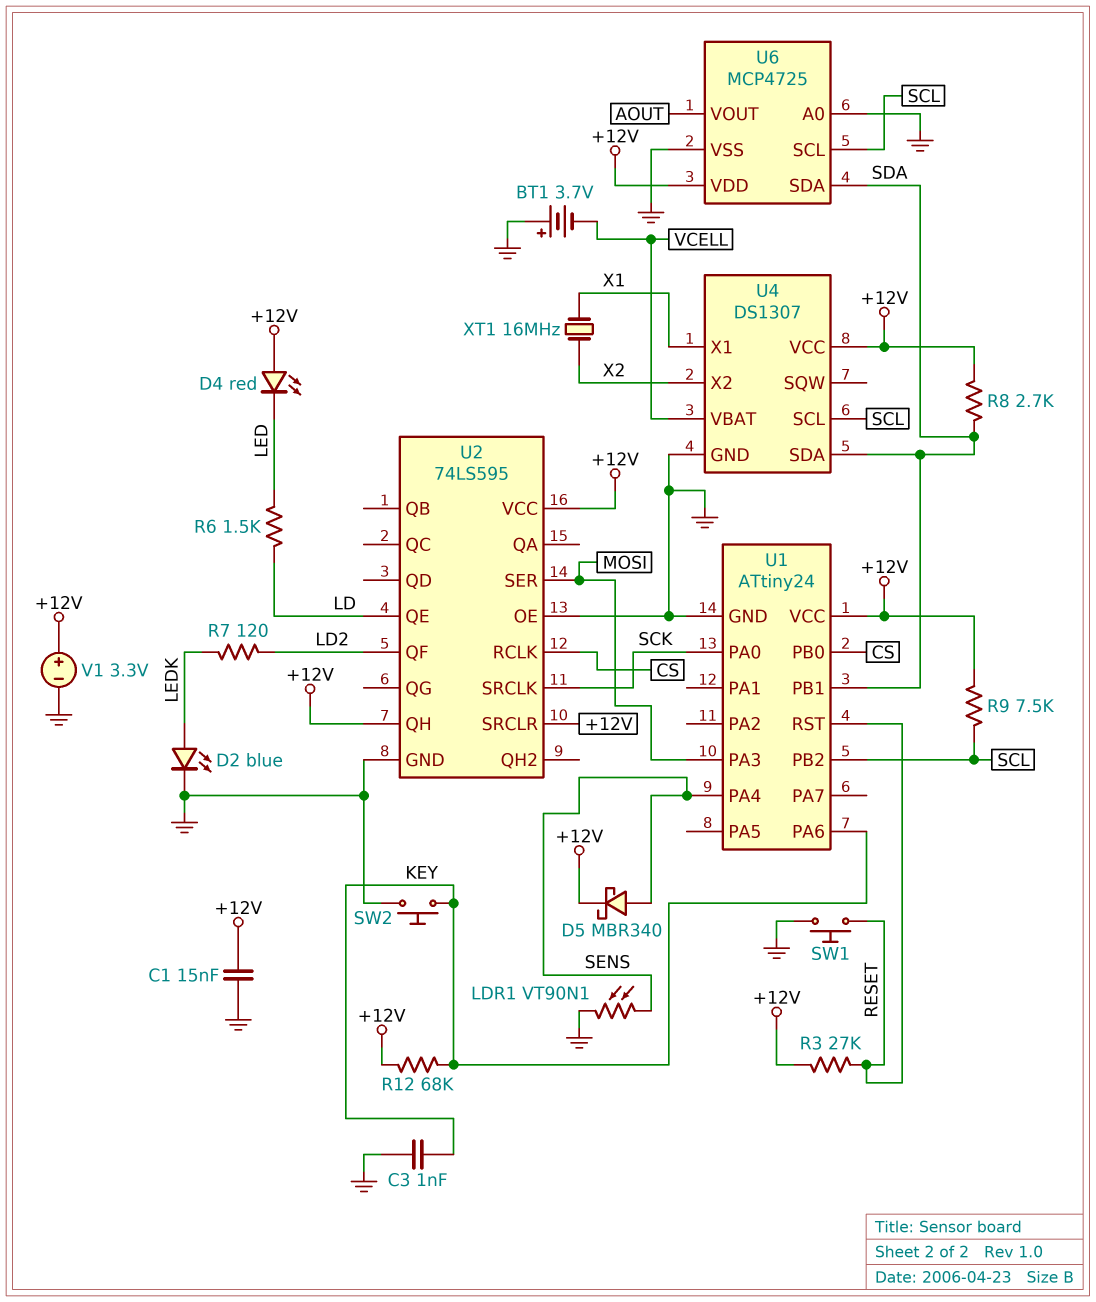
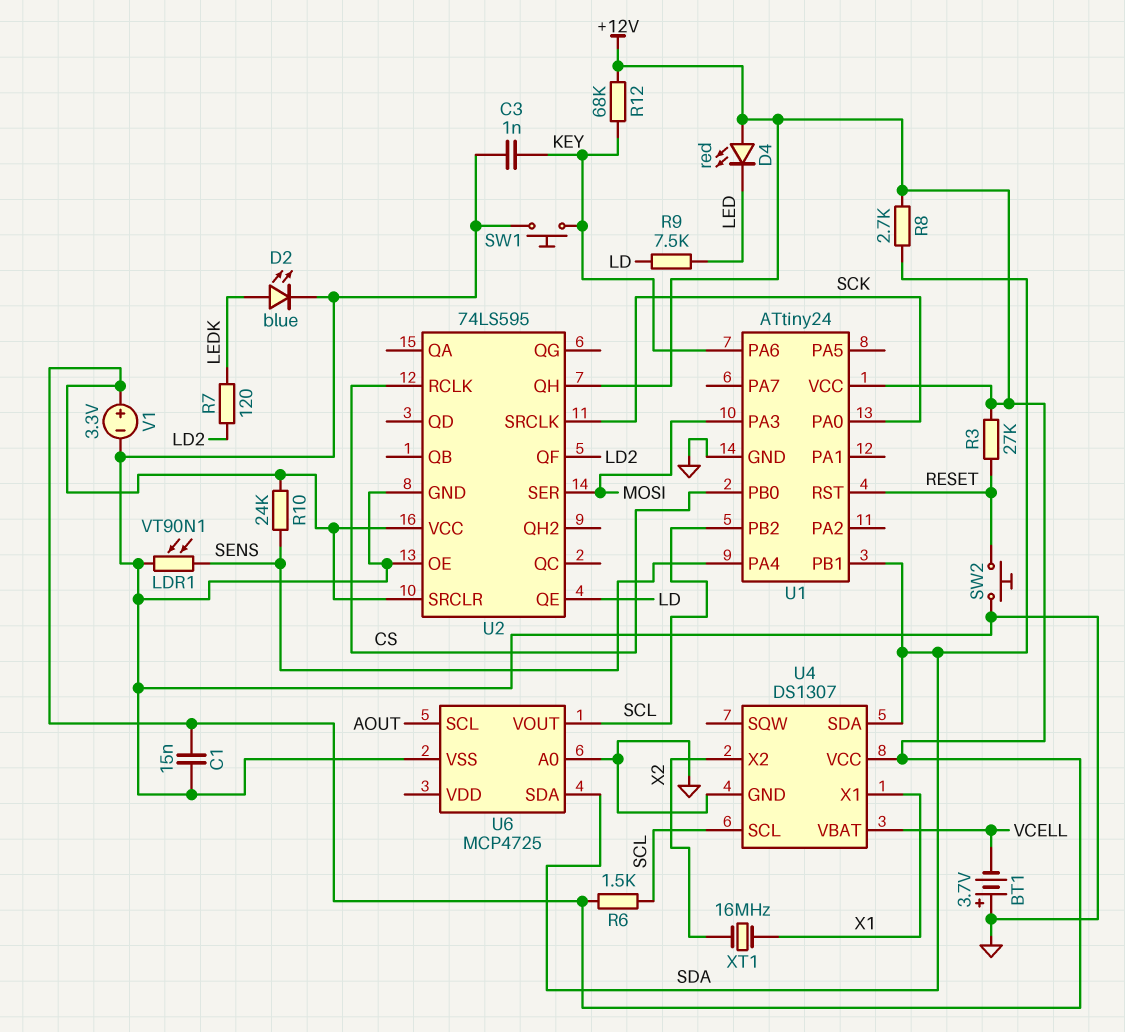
D5: schottky MBR340 (A SENS, K +12V) -> none
R6: 1.5k (LD, LED) -> 1.5k (+12V, SCL)
R9: 7.5k (+12V, SCL) -> 7.5k (LD, LED)
R10: none -> 24k (+12V, SENS)
SW1: button (GND, RESET) -> button (GND, KEY)
SW2: button (GND, KEY) -> button (GND, RESET)
U6 pin SCL: SCL -> AOUT
U6 pin VDD: +12V -> none
U6 pin VOUT: AOUT -> SCL

